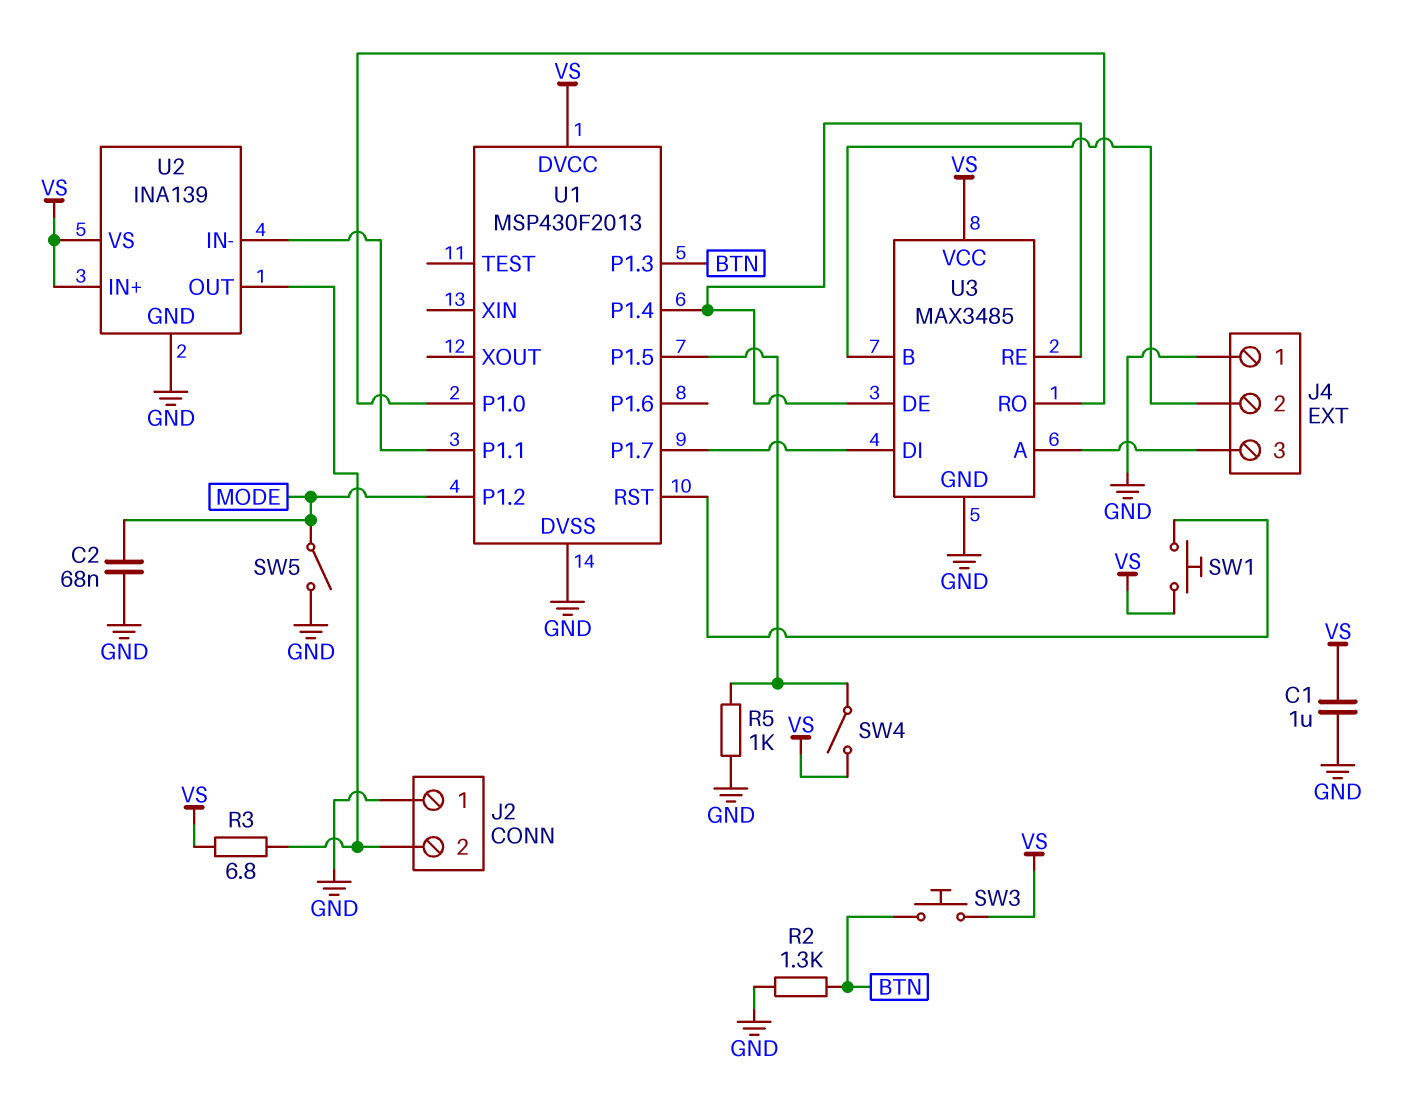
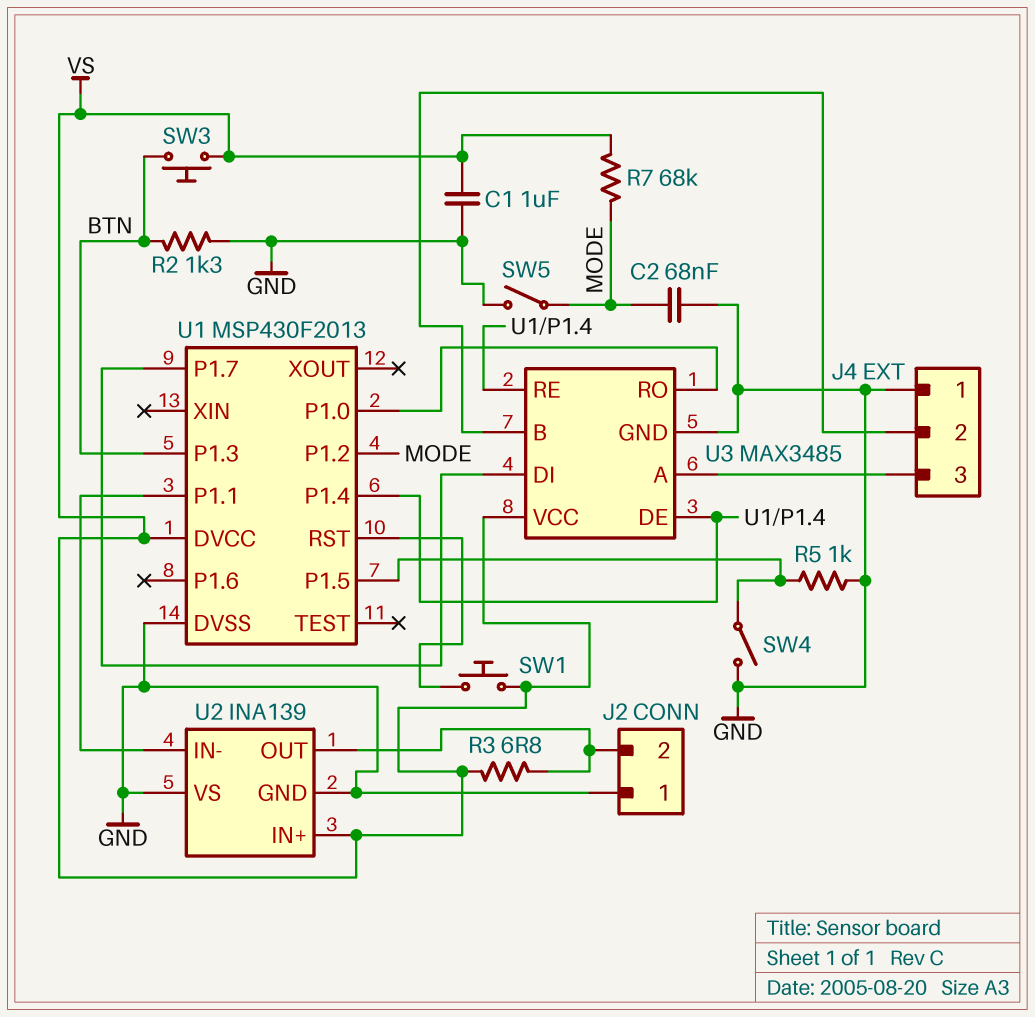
R7: none -> 68k (MODE, VS)
SW4: switch (U1/P1.5, VS) -> switch (GND, U1/P1.5)
U2 pin VS: VS -> GND

